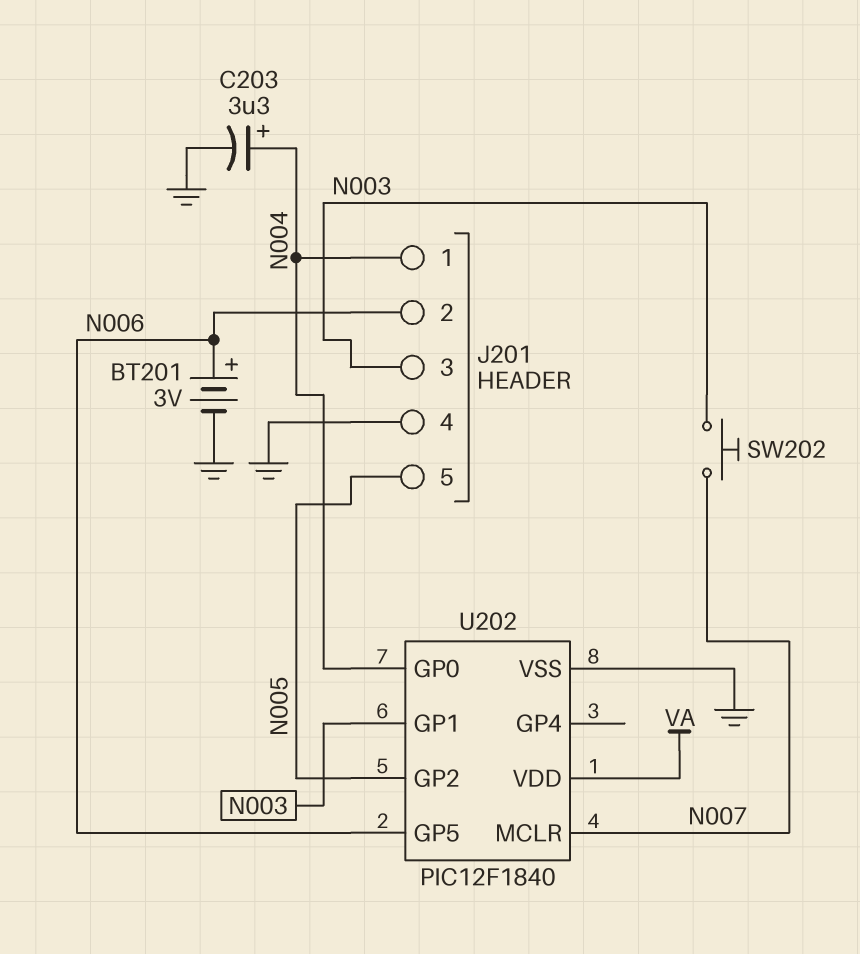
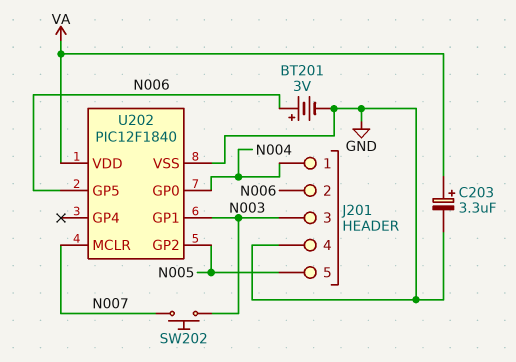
C203: 3.3uF (plus N004, minus GND) -> 3.3uF (plus VA, minus GND)

